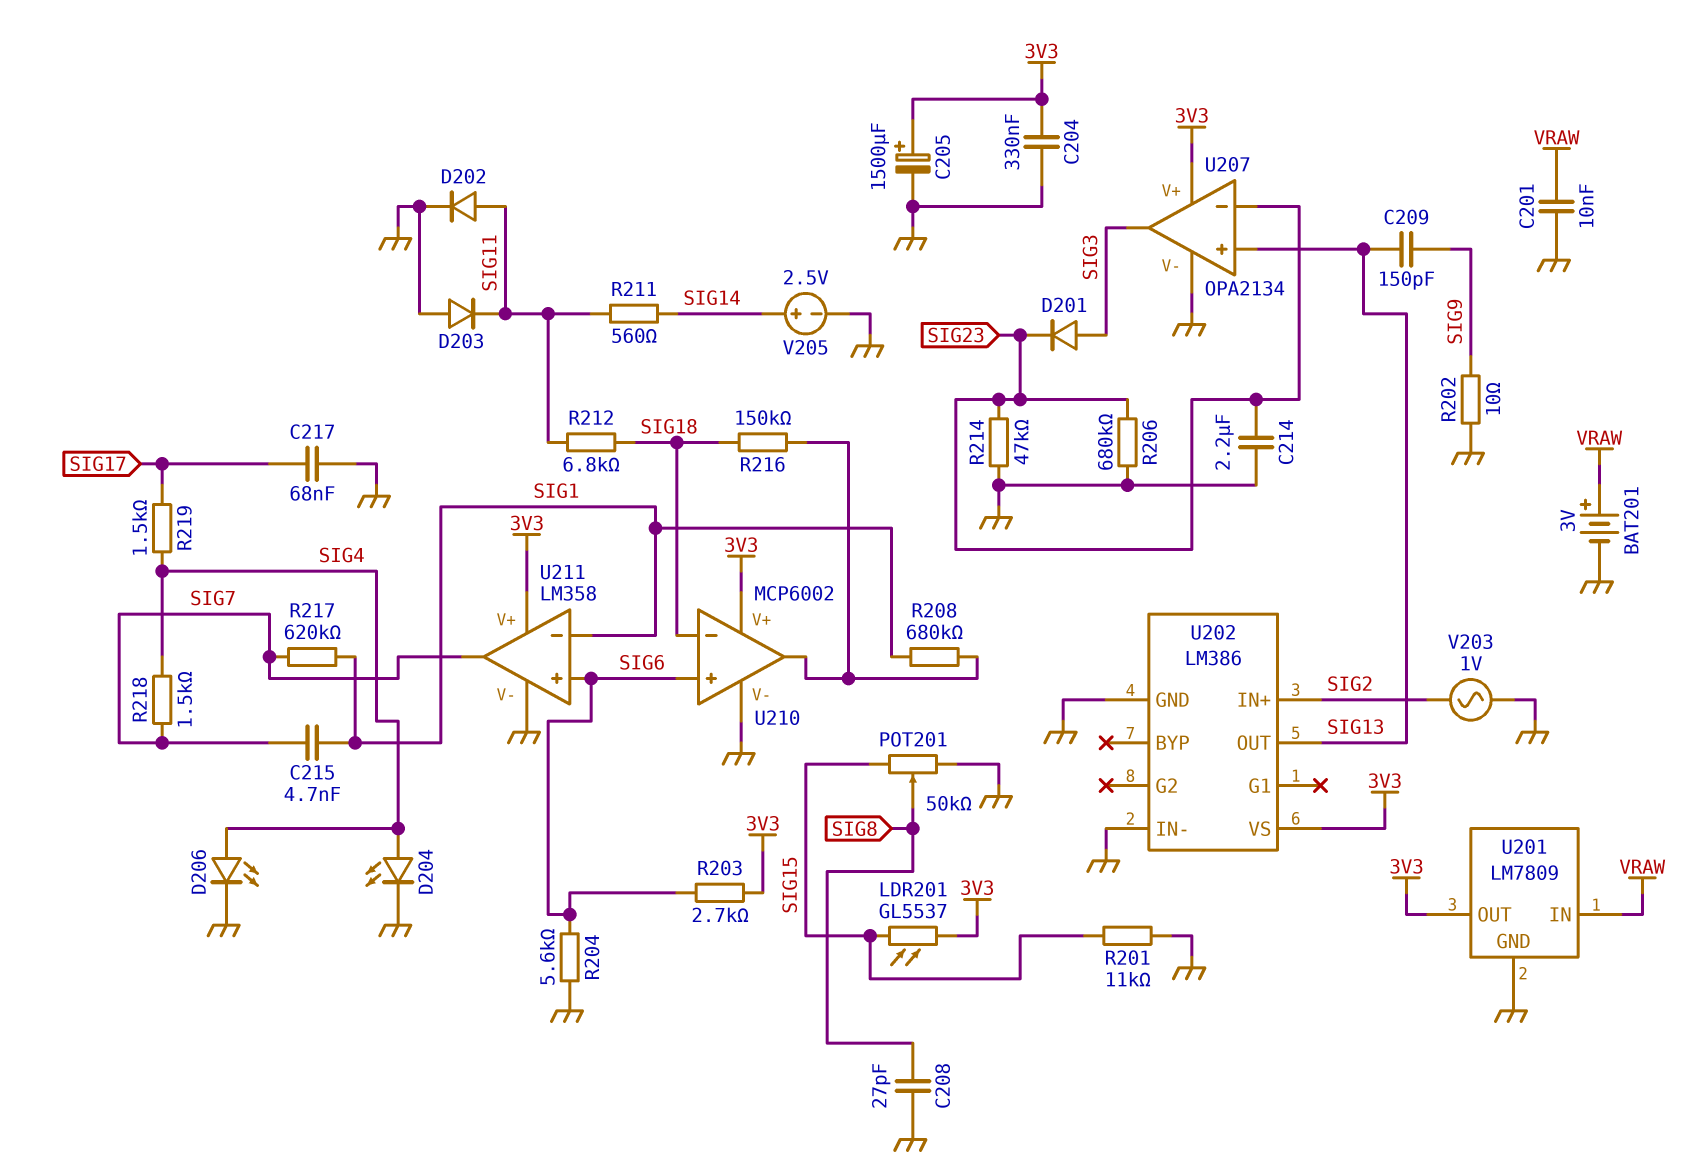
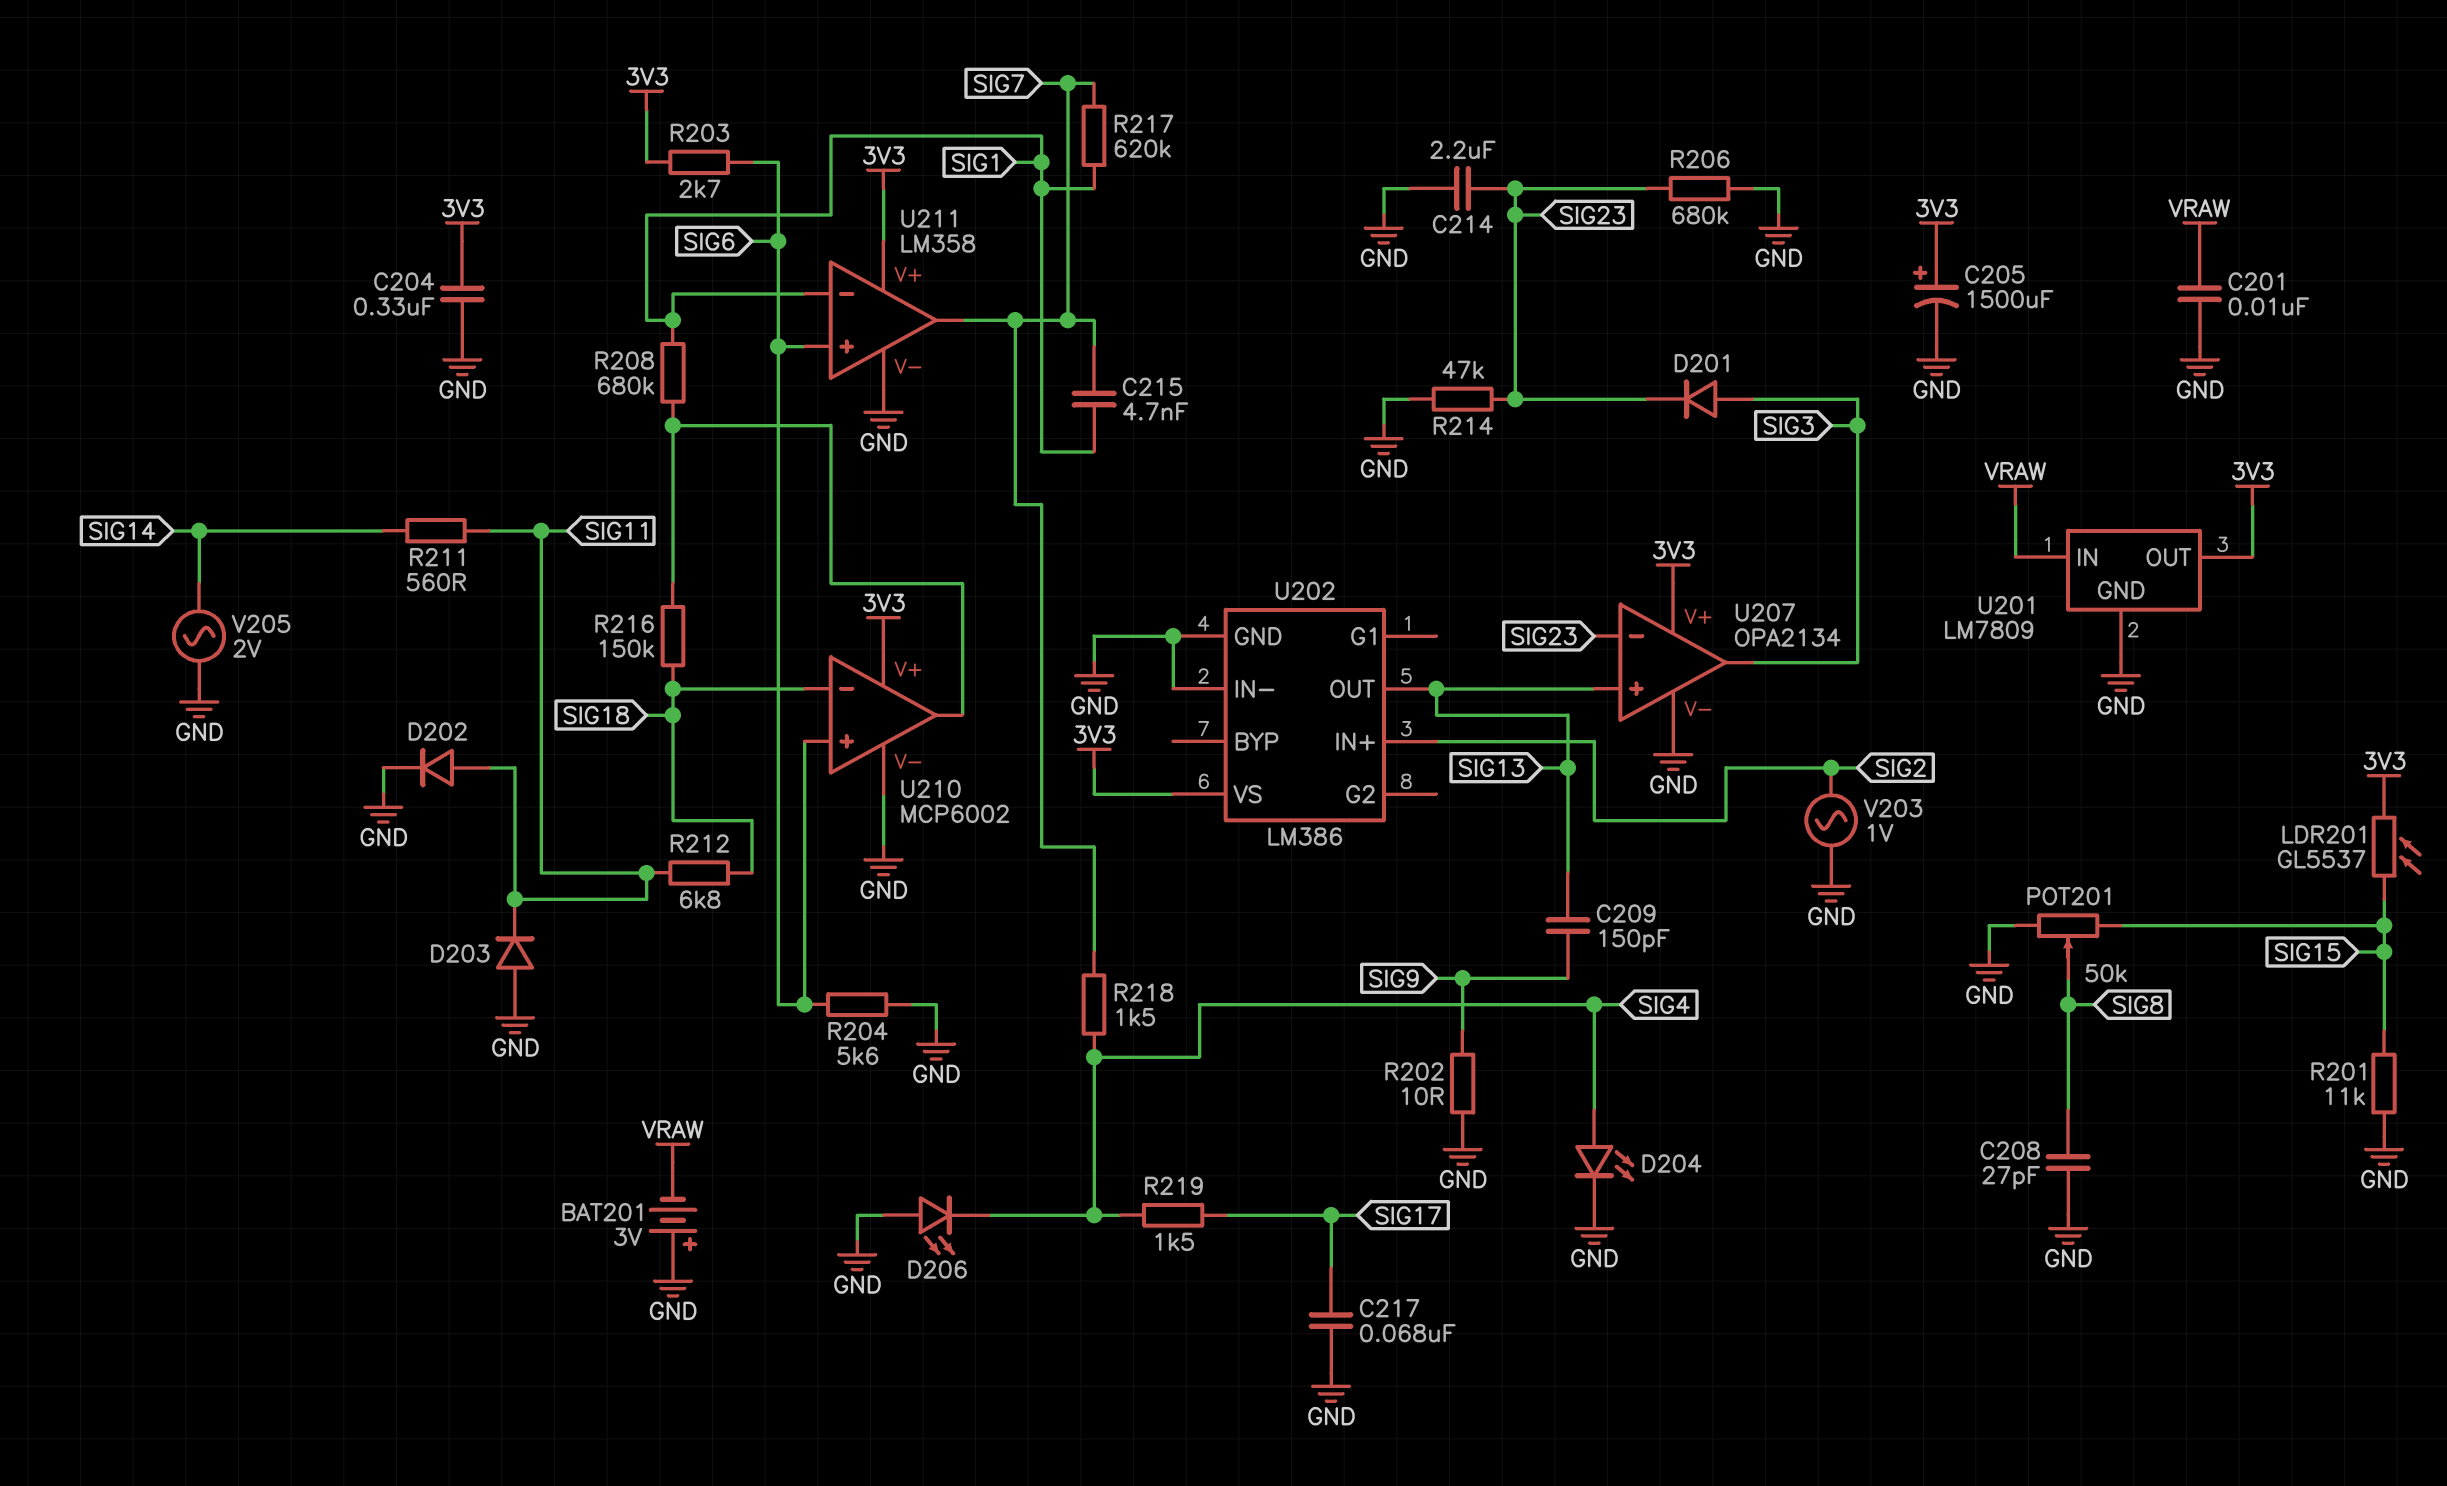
BAT201: 3V (plus VRAW, minus GND) -> 3V (plus GND, minus VRAW)
D206: LED (A SIG4, K GND) -> LED (A GND, K SIG4)
V205: 2.5V (plus SIG14, minus GND) -> AC 2V (GND, SIG14)

